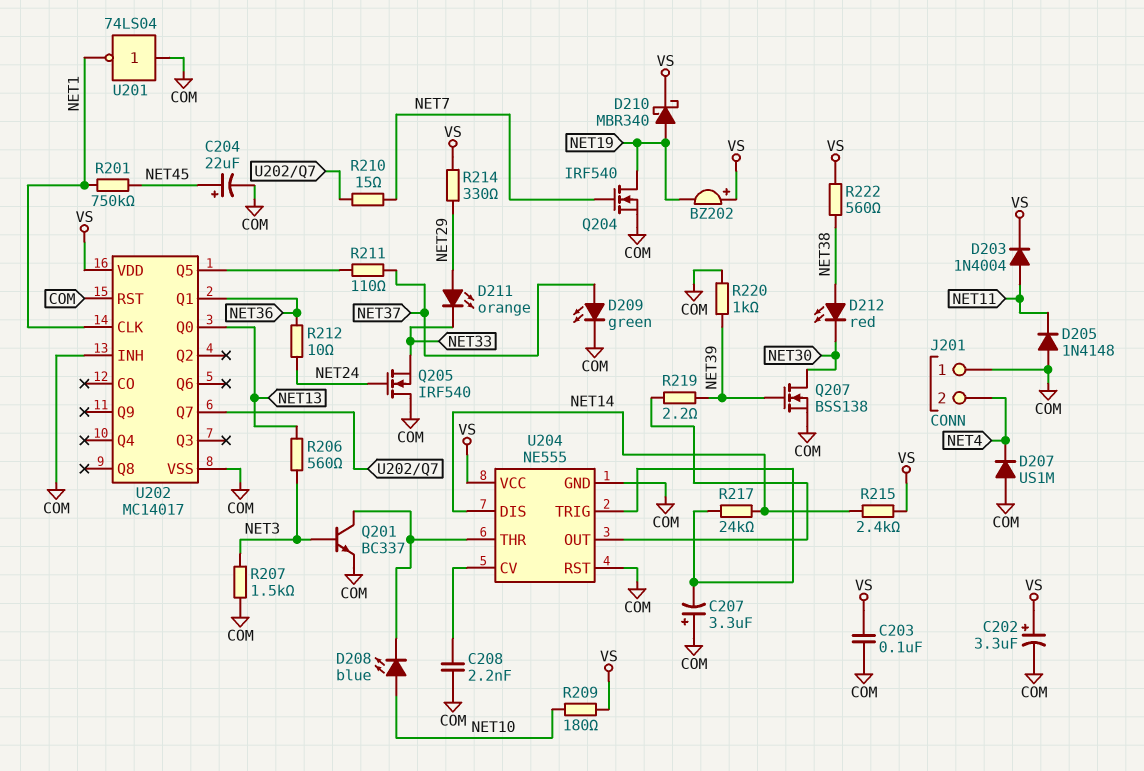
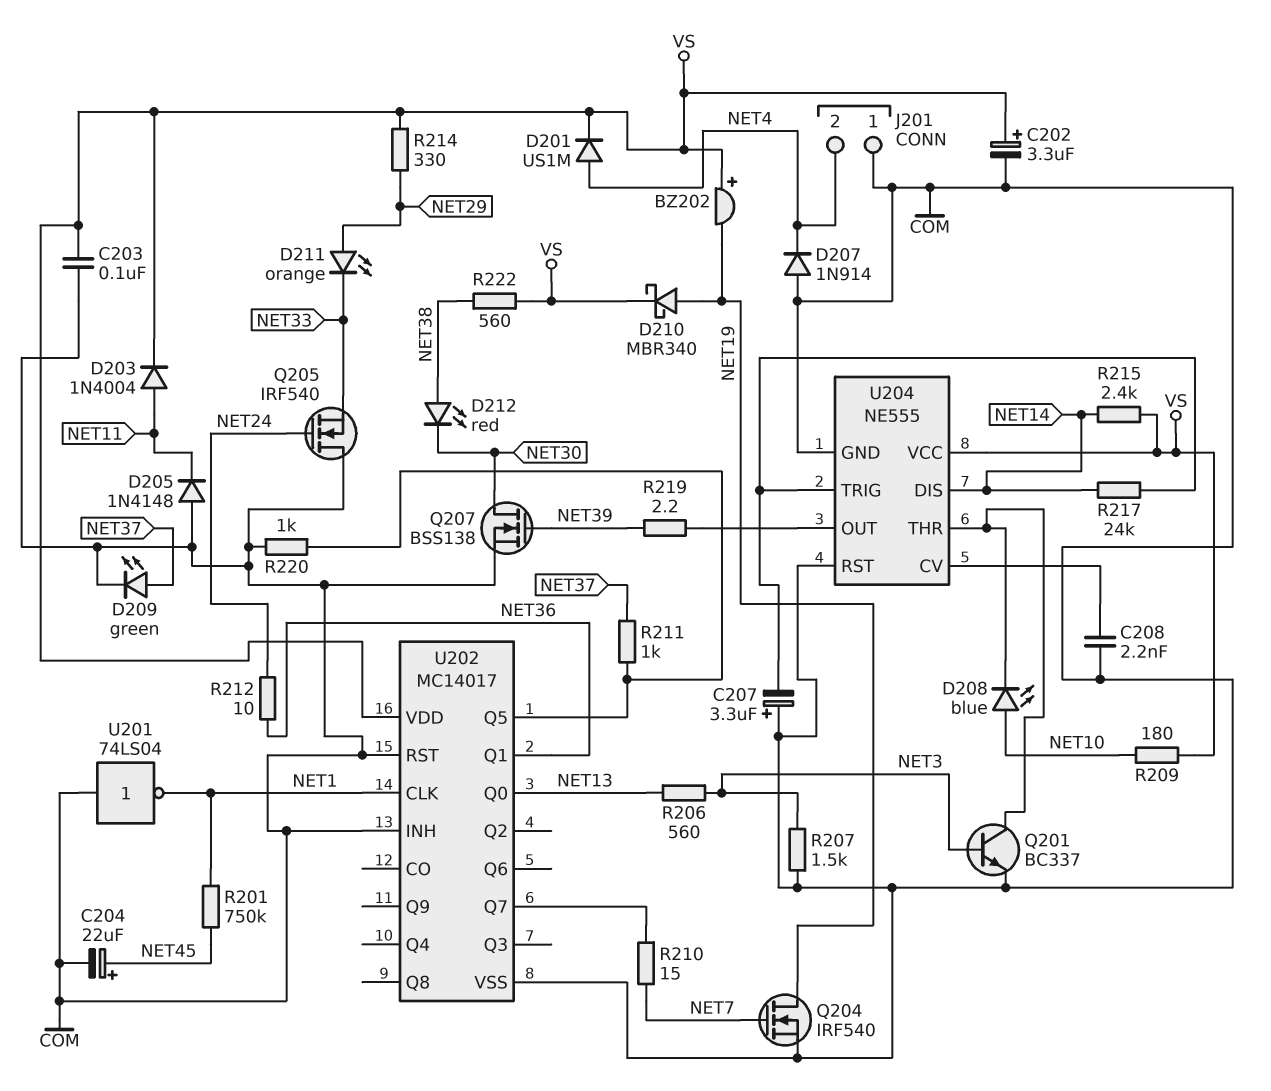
D201: none -> diode US1M (A NET4, K VS)
D207: diode US1M (A COM, K NET4) -> diode 1N914 (A COM, K NET4)
R211: 110 (NET37, U202/Q5) -> 1k (NET37, U202/Q5)
R220: 1k (COM, NET39) -> 1k (COM, U202/Q5)

